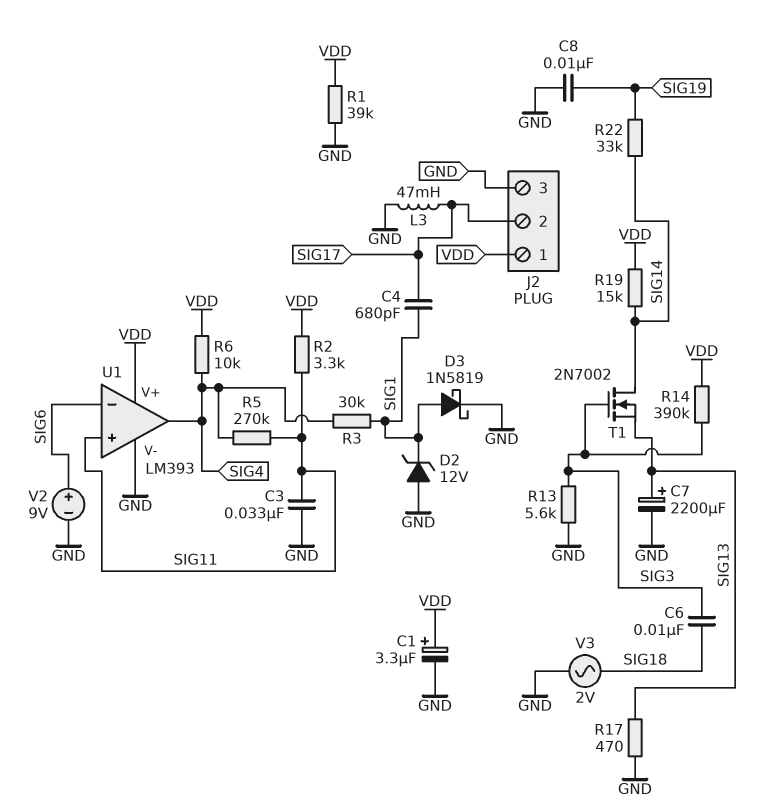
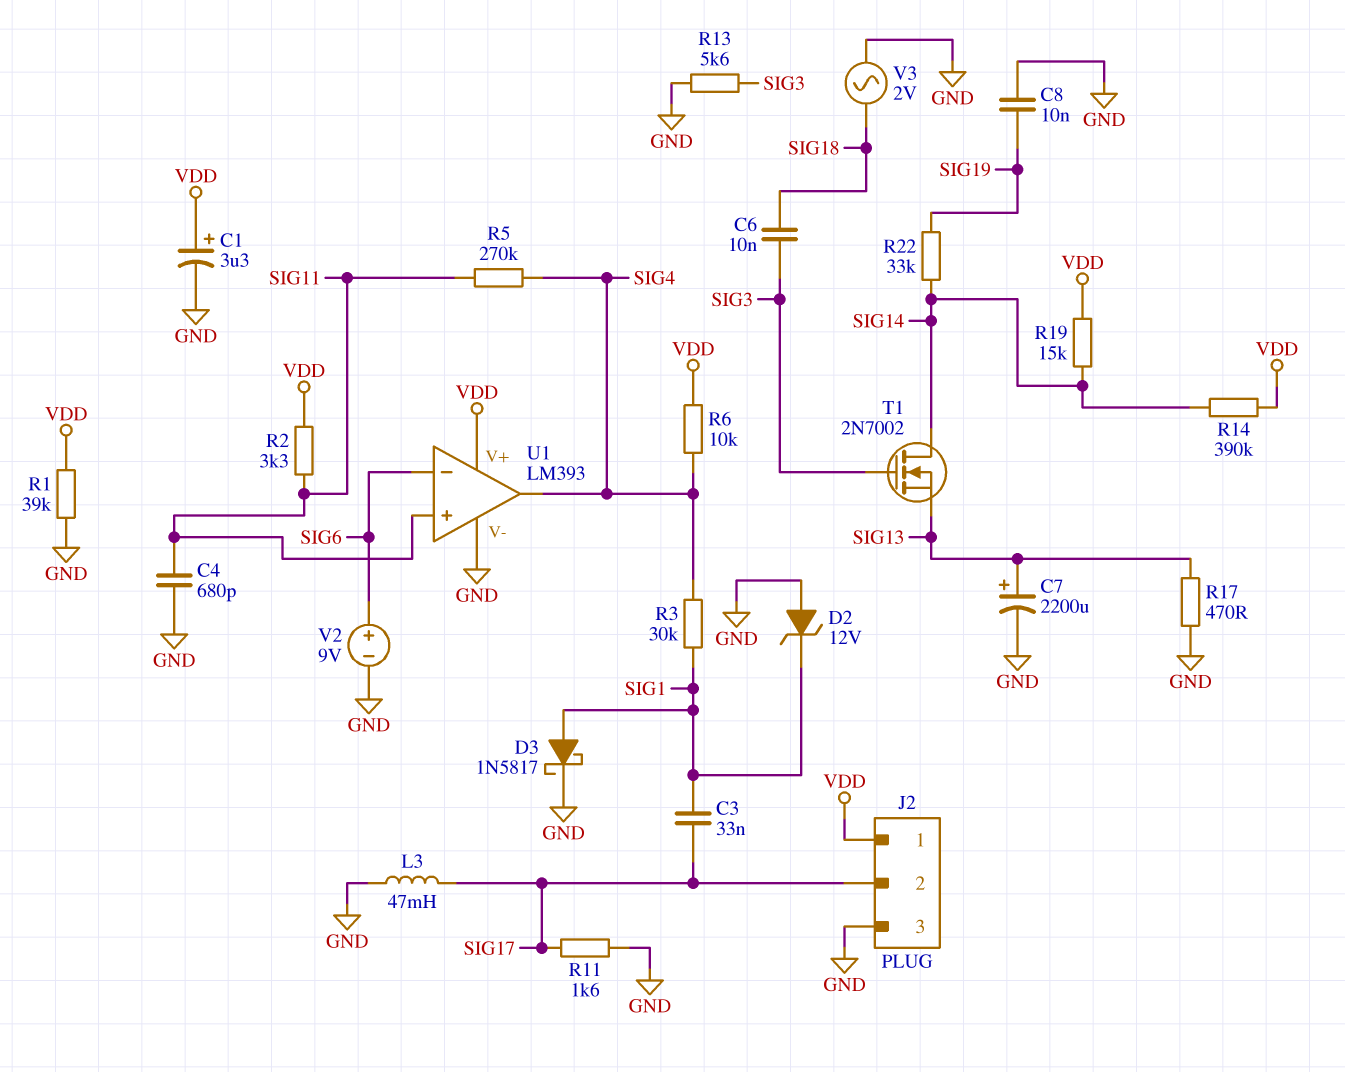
C3: 33nF (GND, SIG11) -> 33nF (SIG1, SIG17)
C4: 680pF (SIG1, SIG17) -> 680pF (GND, SIG11)
D3: schottky 1N5819 (A SIG1, K GND) -> schottky 1N5817 (A SIG1, K GND)
R11: none -> 1.6k (GND, SIG17)
R14: 390k (SIG3, VDD) -> 390k (SIG14, VDD)

